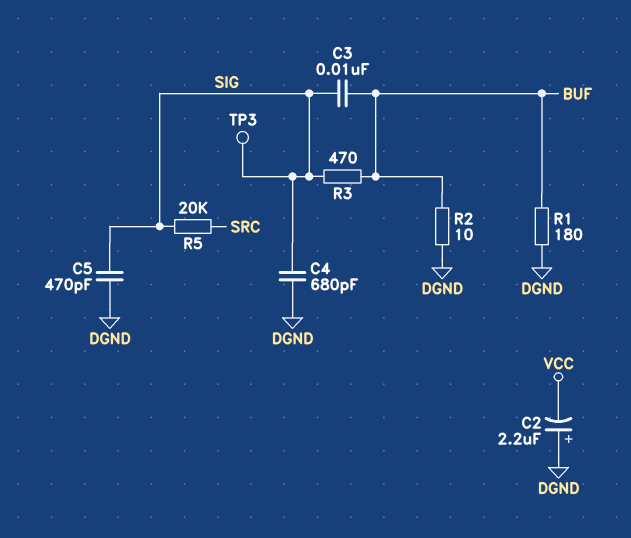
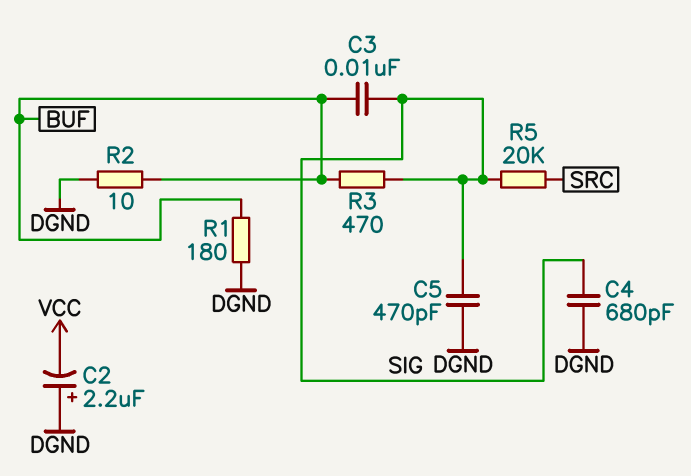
TP3: test point (SIG) -> none

